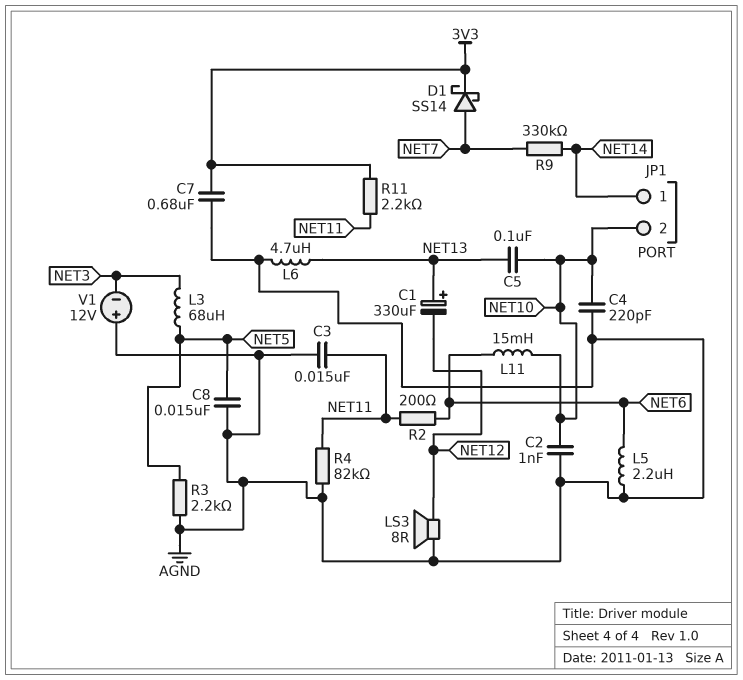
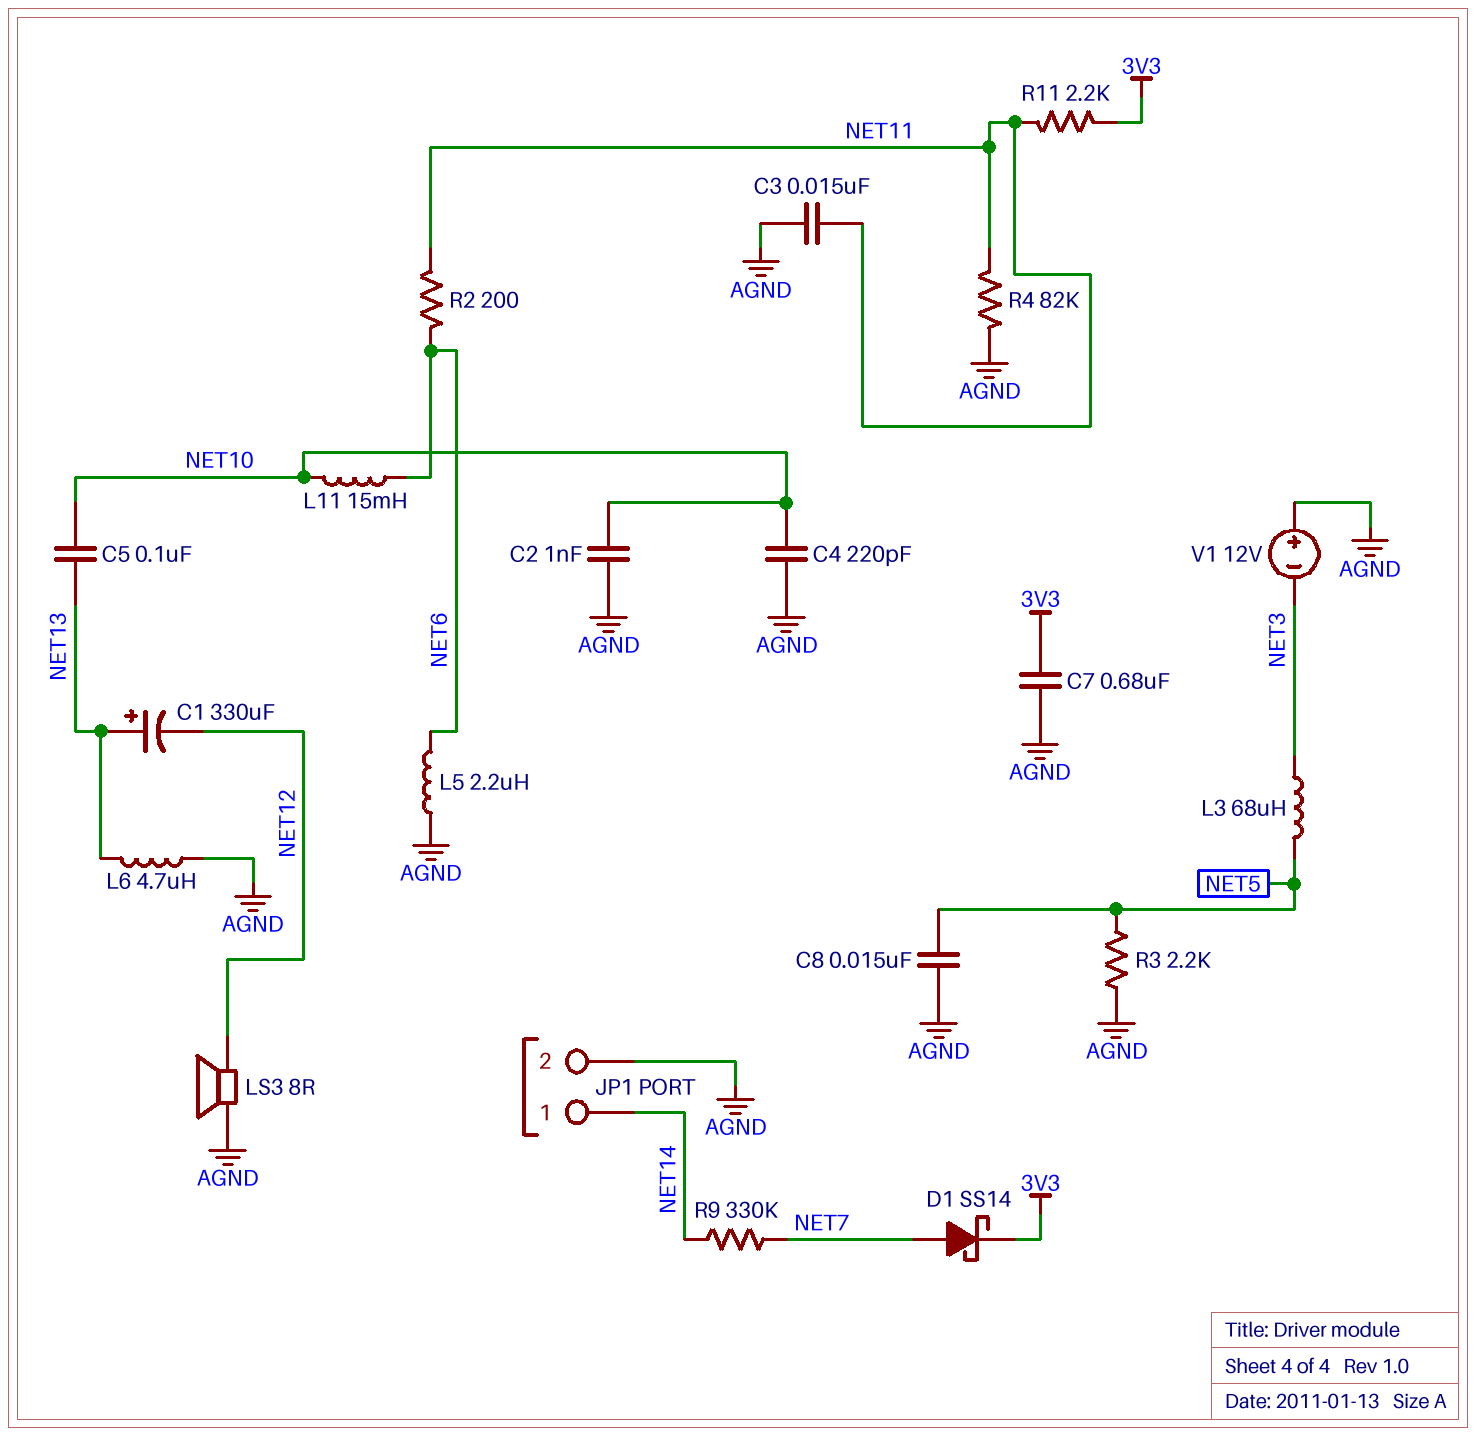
JP1 pin 2: NET10 -> AGND

